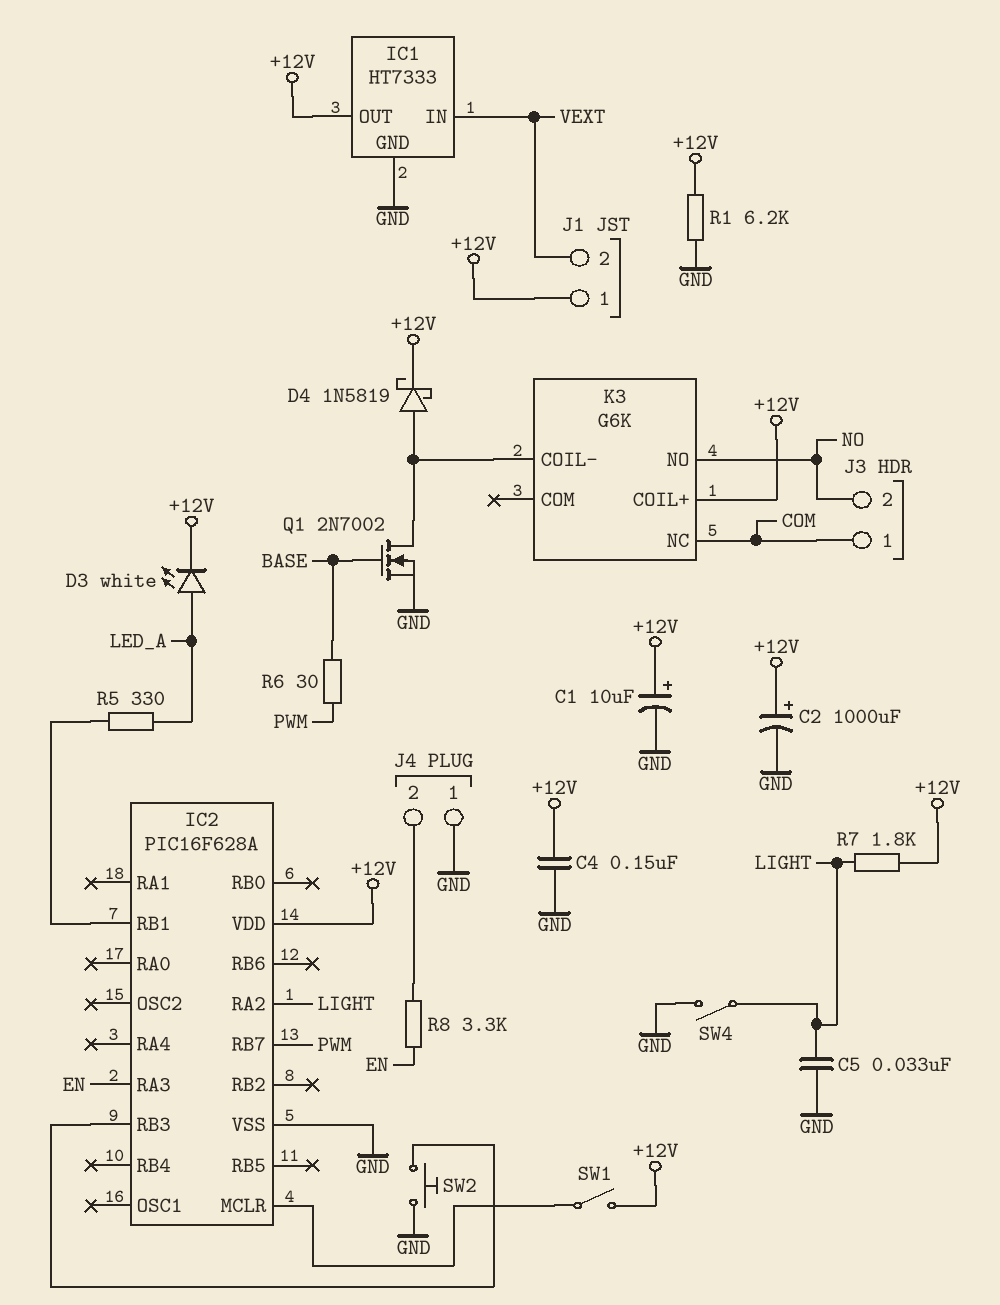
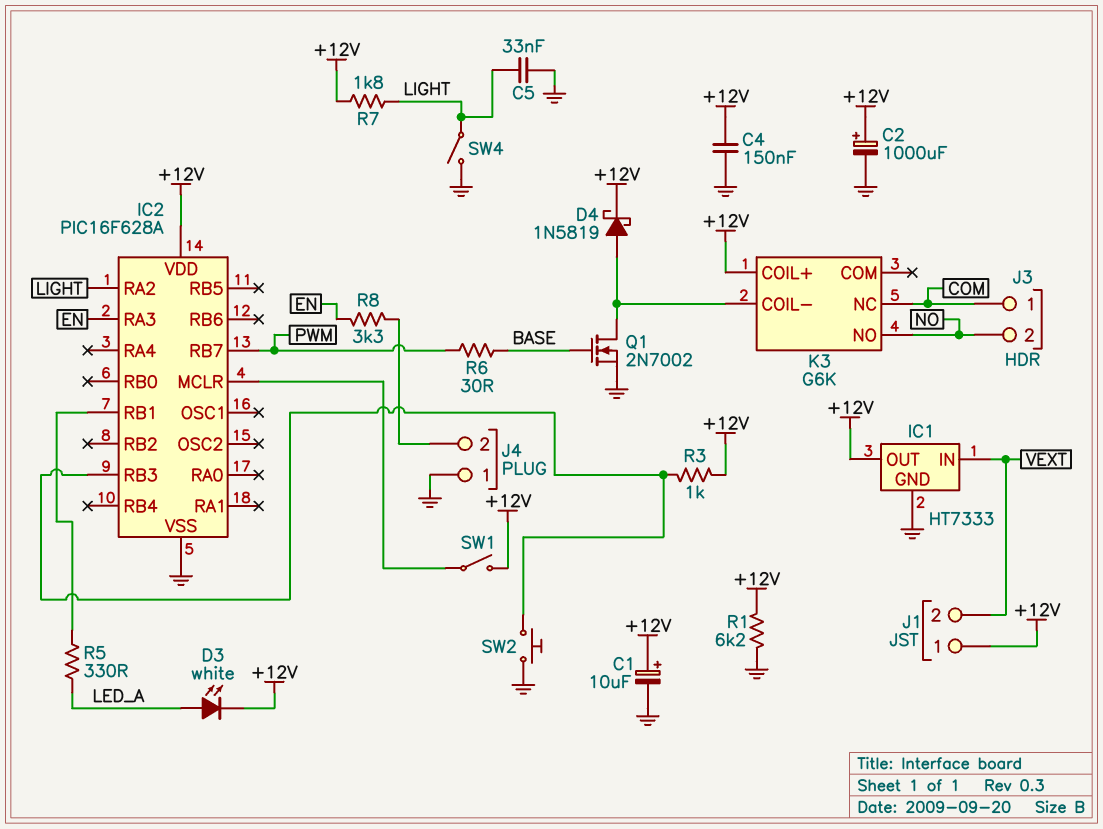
R3: none -> 1k (+12V, IC2/RB3)

